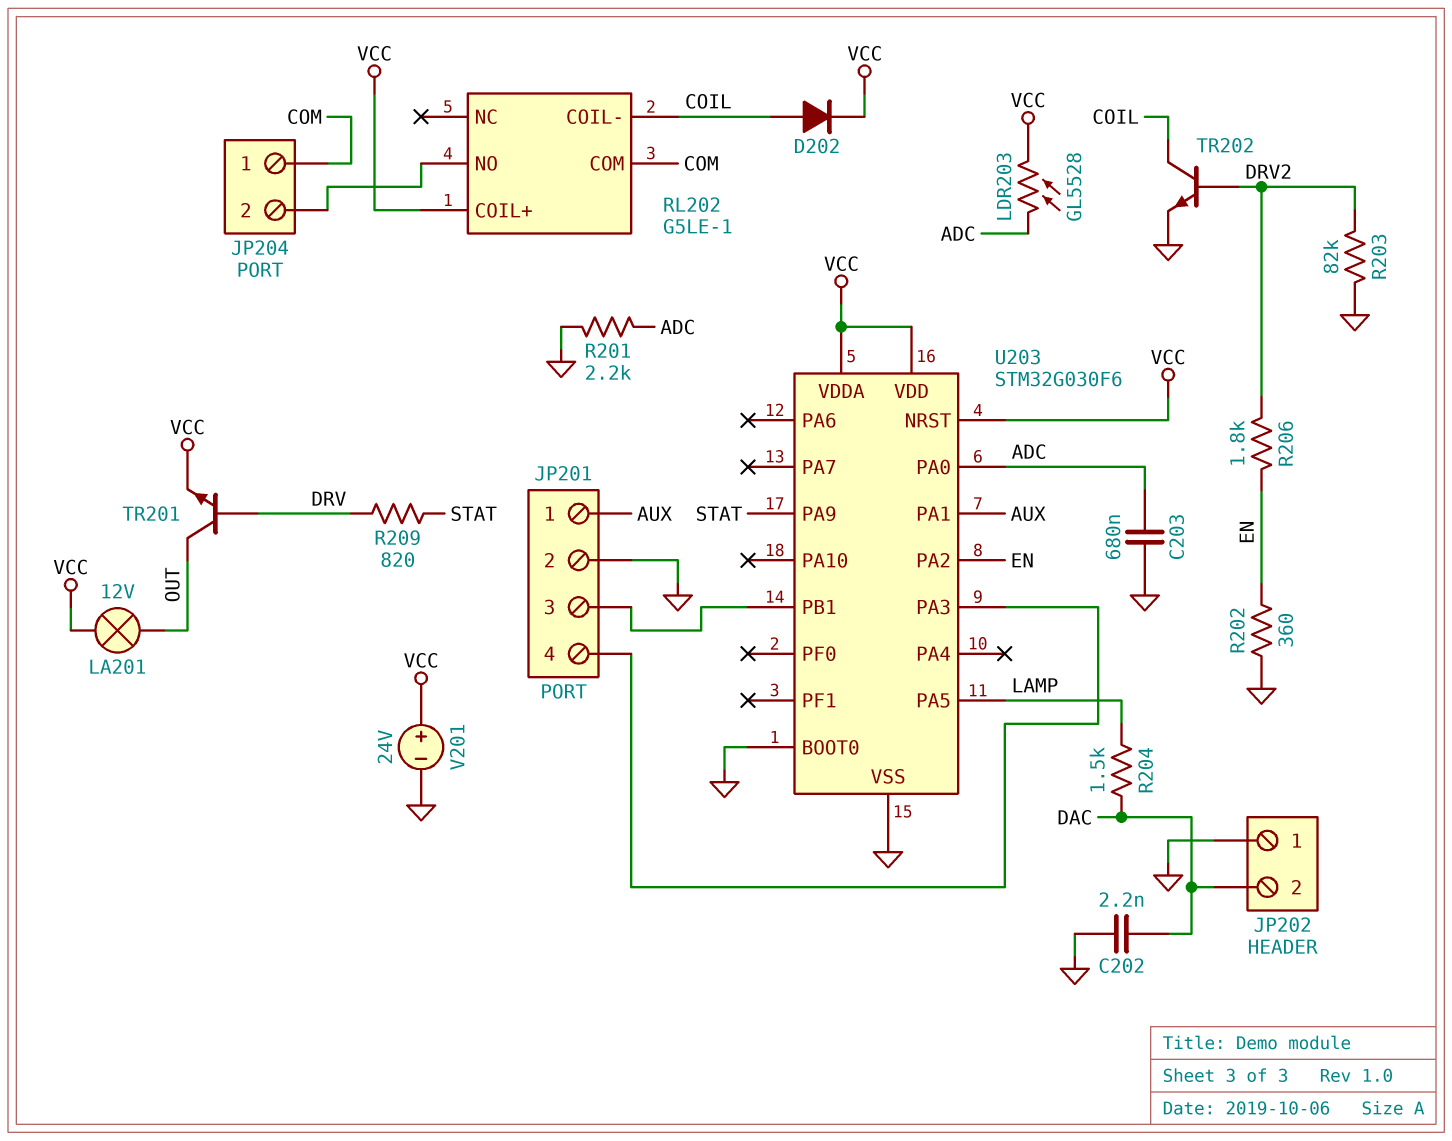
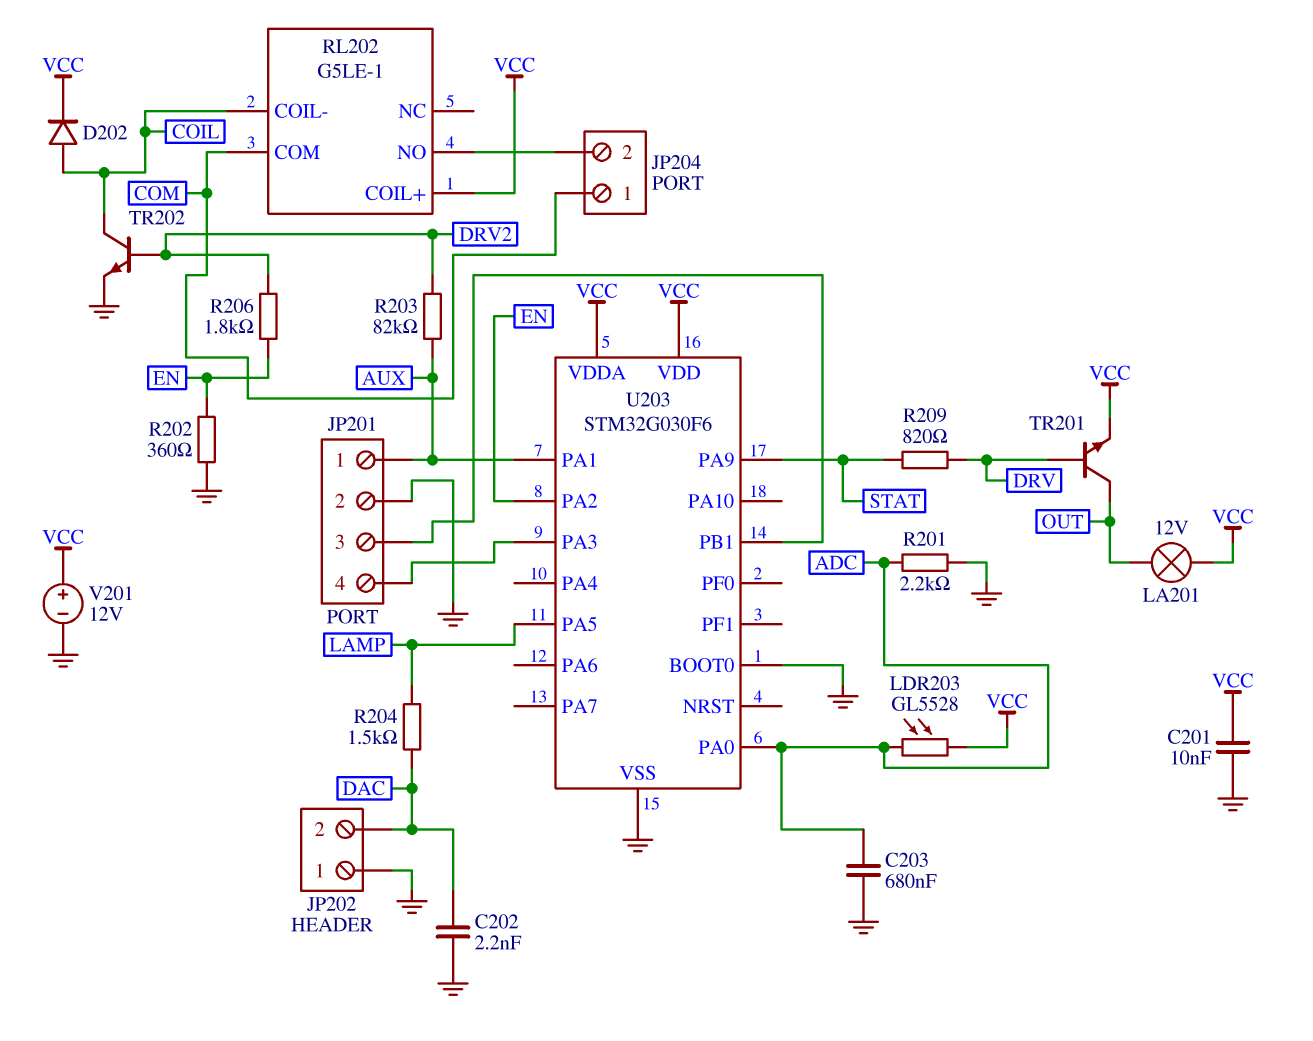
C201: none -> 10nF (GND, VCC)
R203: 82k (DRV2, GND) -> 82k (AUX, DRV2)
U203 pin NRST: VCC -> none
V201: 24V (plus VCC, minus GND) -> 12V (plus VCC, minus GND)

